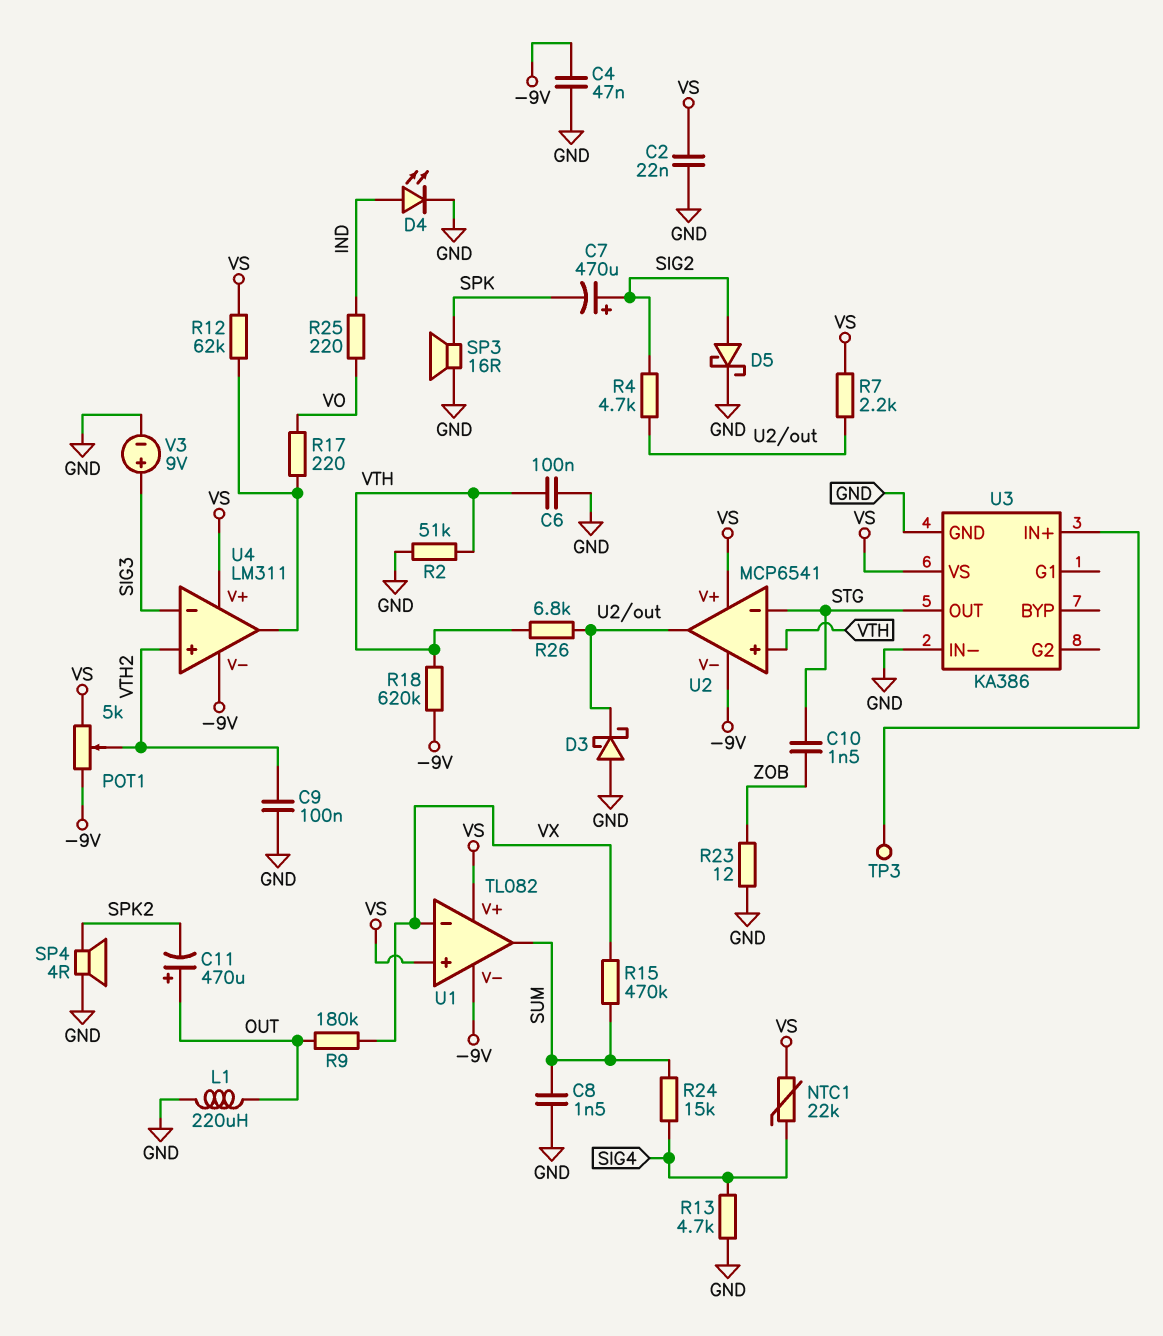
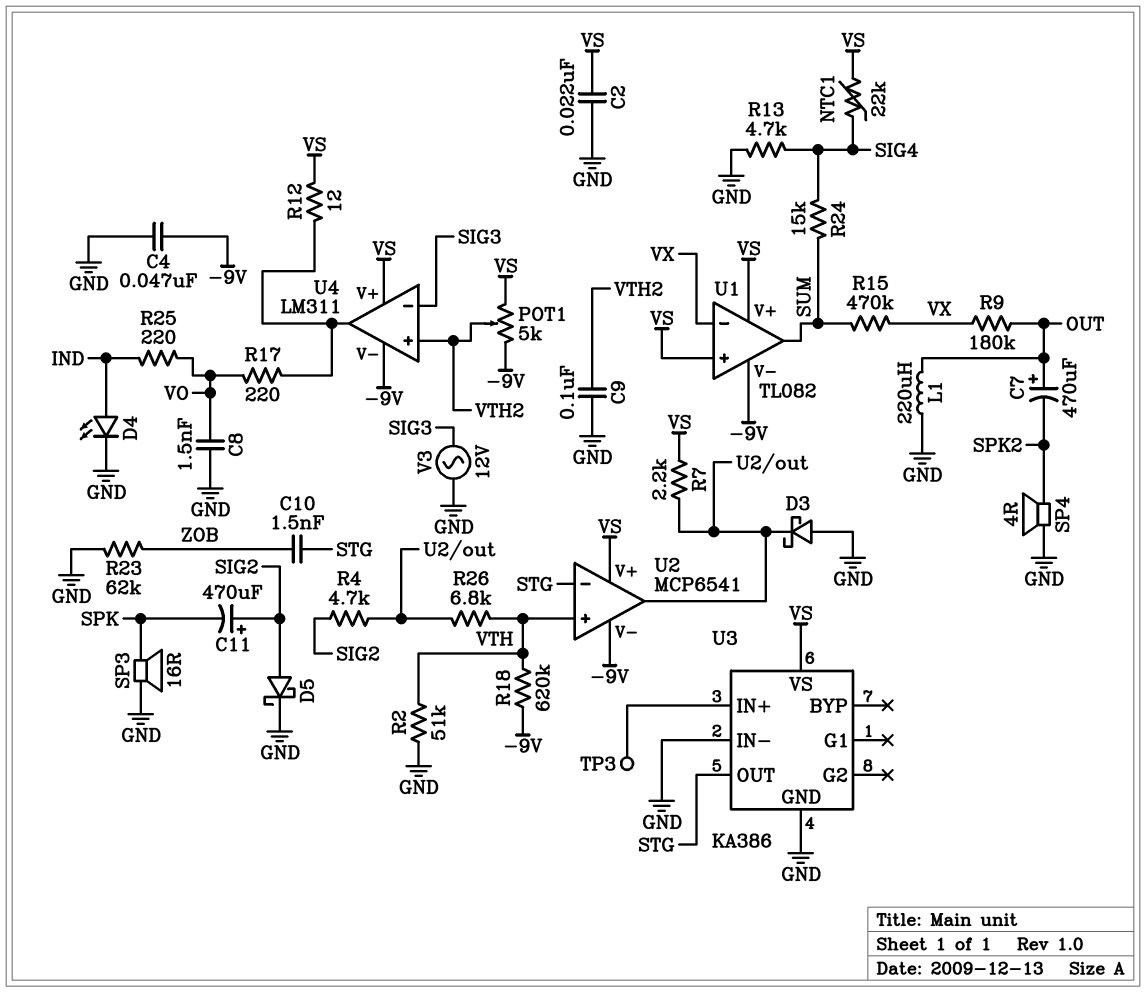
C6: 100nF (GND, VTH) -> none
C7: 470uF (plus SIG2, minus SPK) -> 470uF (plus OUT, minus SPK2)
C8: 1.5nF (GND, SUM) -> 1.5nF (GND, VO)
C11: 470uF (plus OUT, minus SPK2) -> 470uF (plus SIG2, minus SPK)
R12: 62k (U4/out, VS) -> 12 (U4/out, VS)
R23: 12 (GND, ZOB) -> 62k (GND, ZOB)
V3: 9V (plus SIG3, minus GND) -> AC 12V (GND, SIG3)

